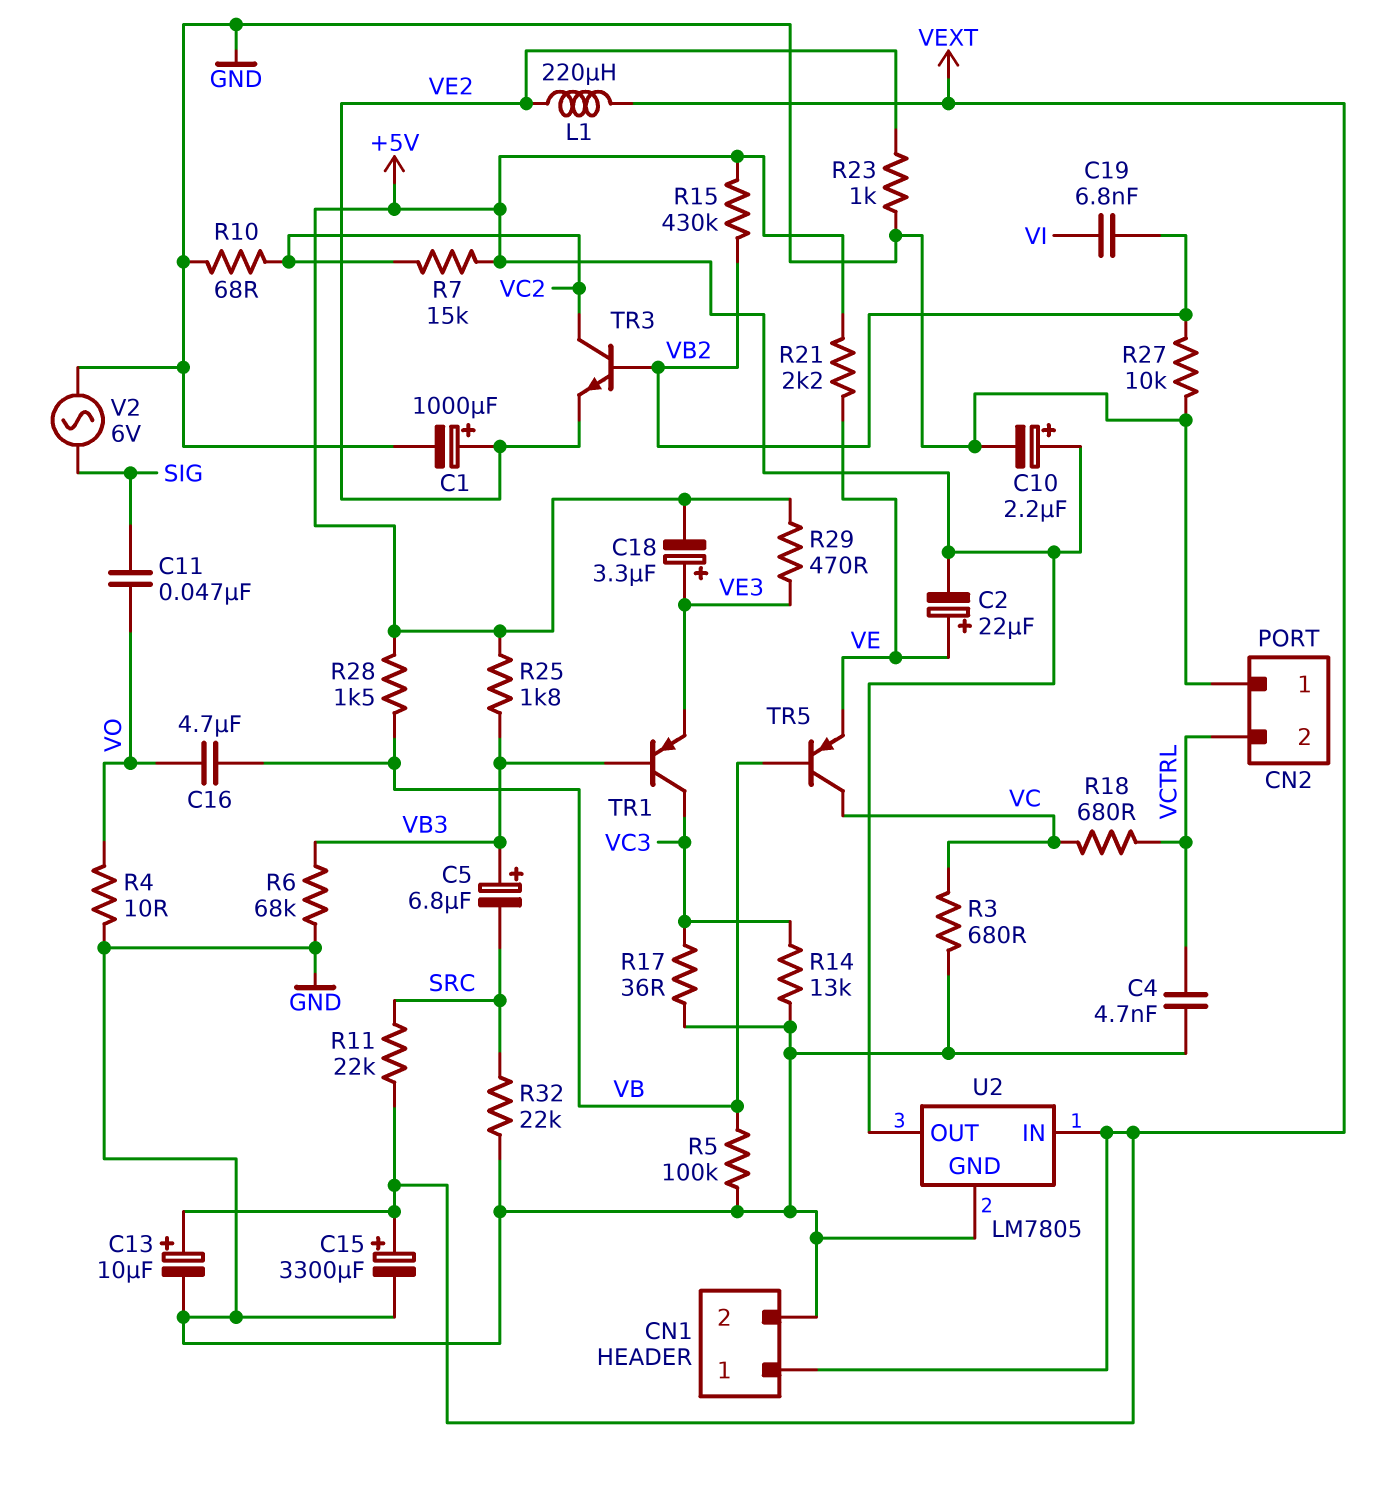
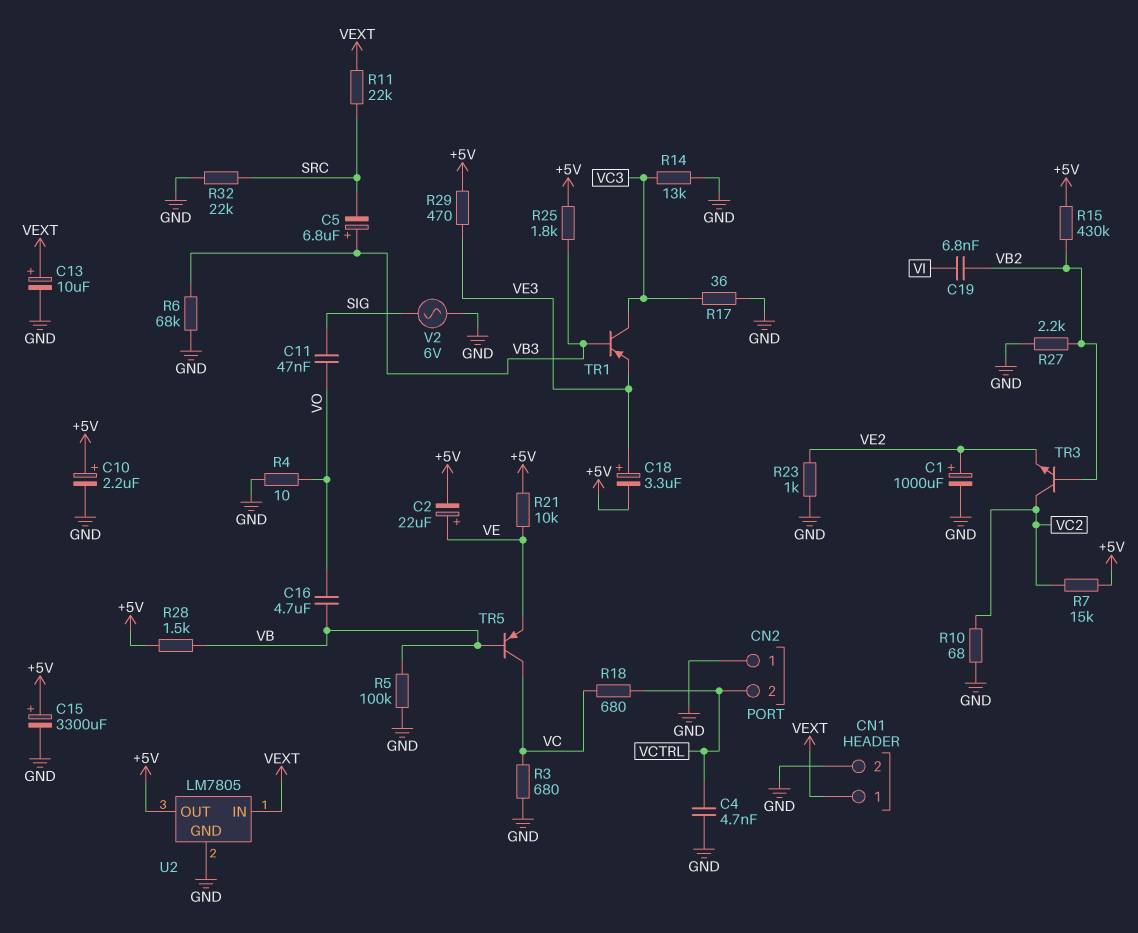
C15: 3300uF (plus VEXT, minus GND) -> 3300uF (plus +5V, minus GND)
L1: 220uH (VE2, VEXT) -> none
R21: 2.2k (+5V, VE) -> 10k (+5V, VE)
R27: 10k (GND, VB2) -> 2.2k (GND, VB2)

